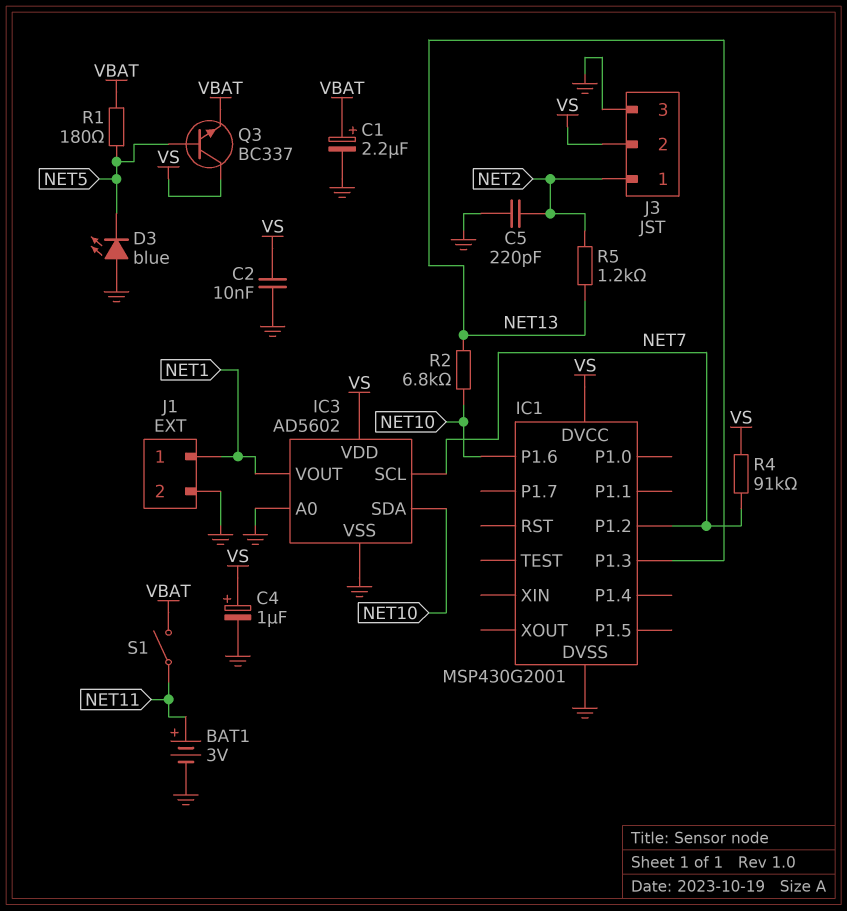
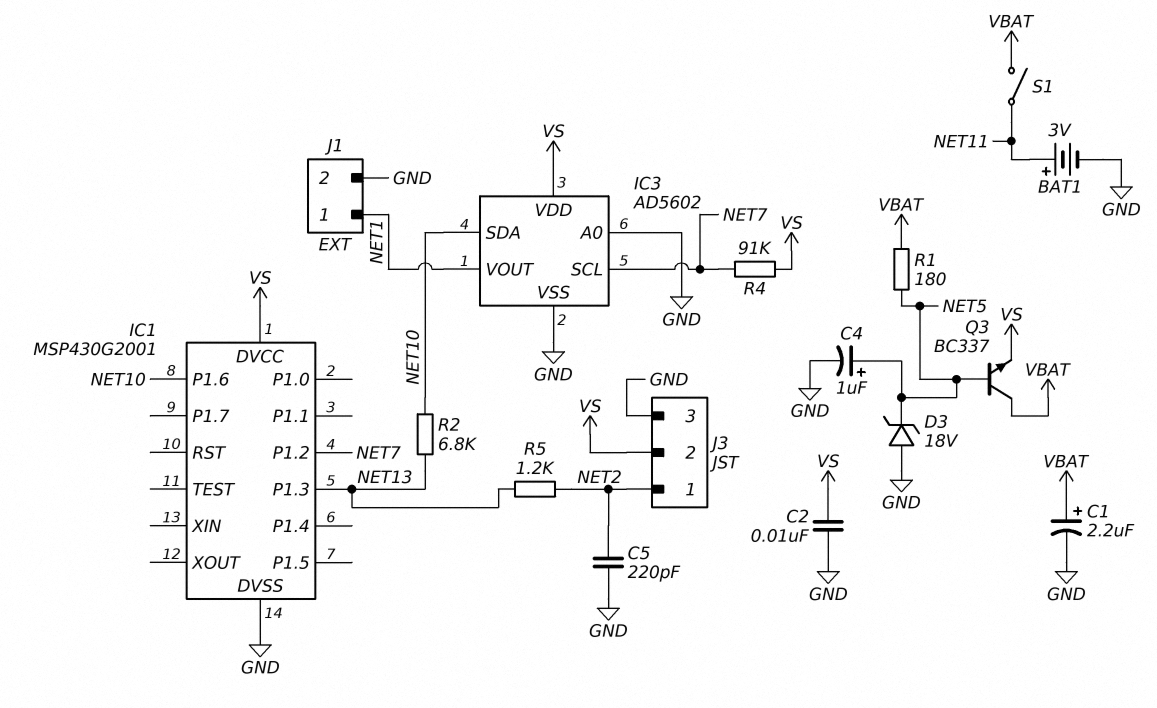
C4: 1uF (plus VS, minus GND) -> 1uF (plus NET5, minus GND)
D3: LED blue (A GND, K NET5) -> zener 18V (A GND, K NET5)
Q3: NPN BC337 (B NET5, C VS, E VBAT) -> NPN BC337 (B NET5, C VBAT, E VS)

